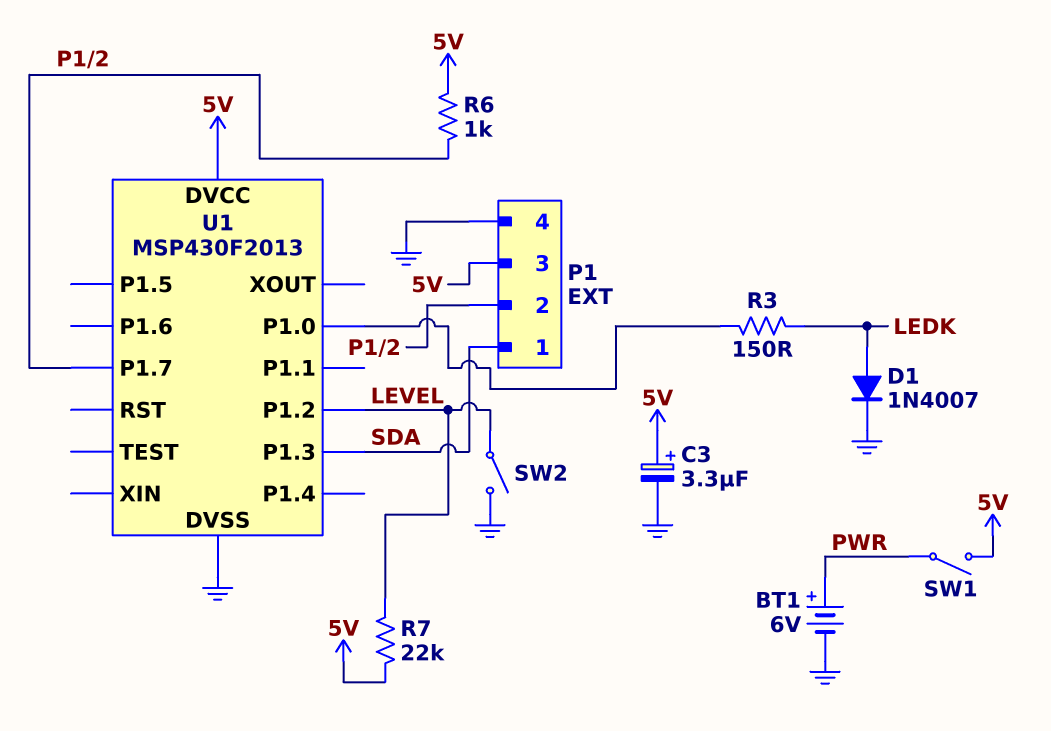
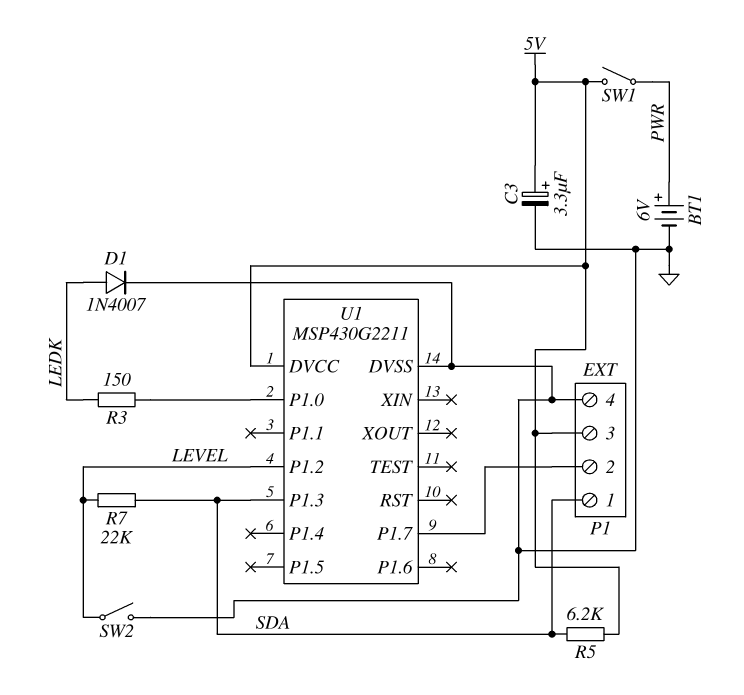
R5: none -> 6.2k (5V, SDA)
R6: 1k (5V, P1/2) -> none
R7: 22k (5V, LEVEL) -> 22k (LEVEL, SDA)
U1: MSP430F2013 -> MSP430G2211

